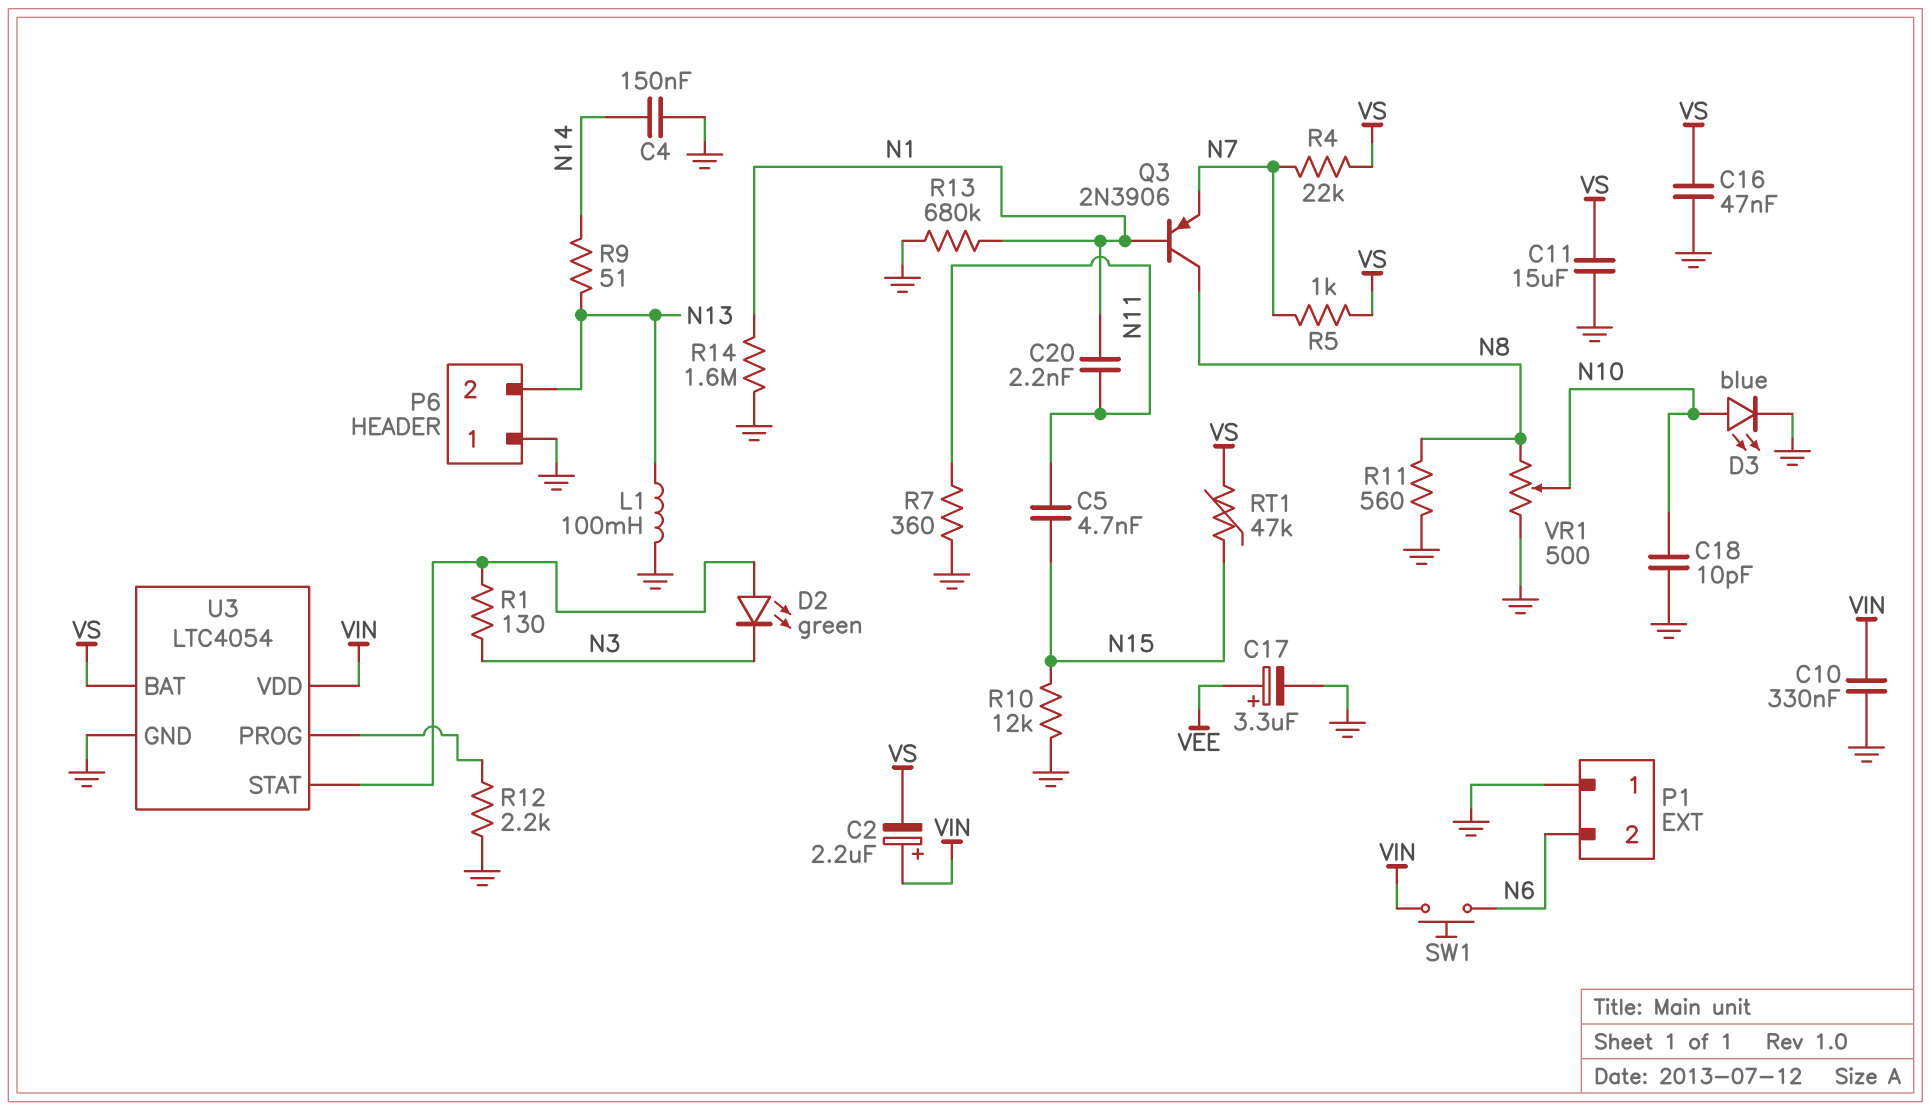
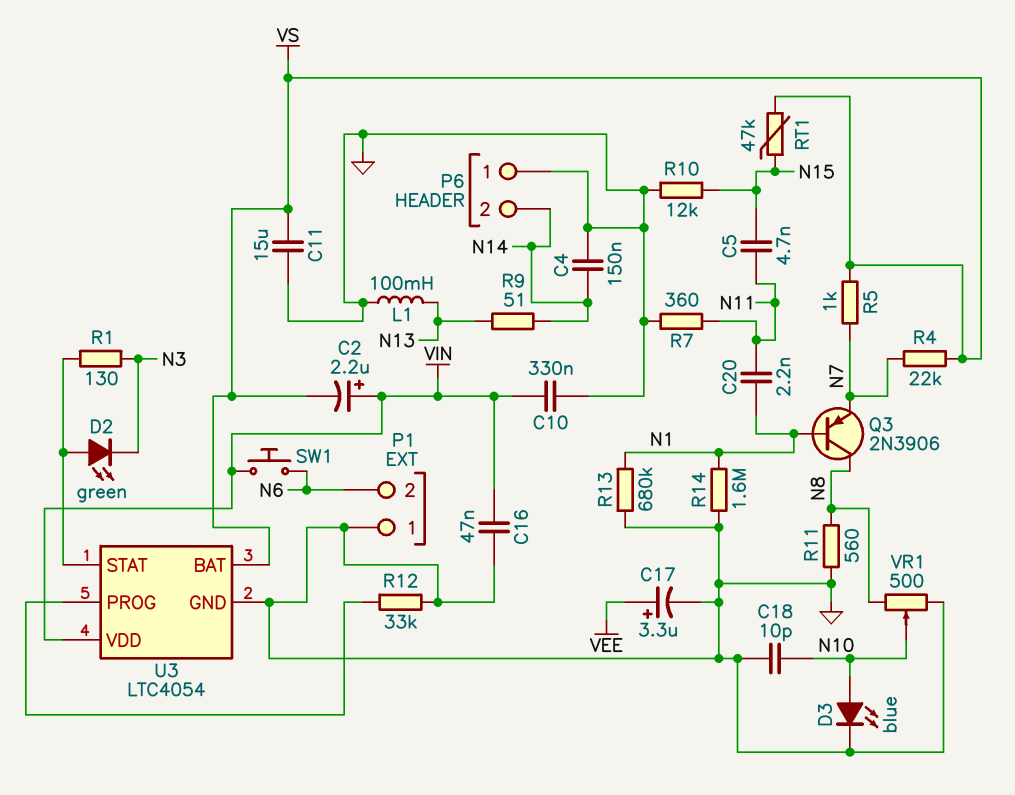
C16: 47nF (GND, VS) -> 47nF (GND, VIN)
P6 pin 2: N13 -> N14
R12: 2.2k (GND, U3/PROG) -> 33k (GND, U3/PROG)

